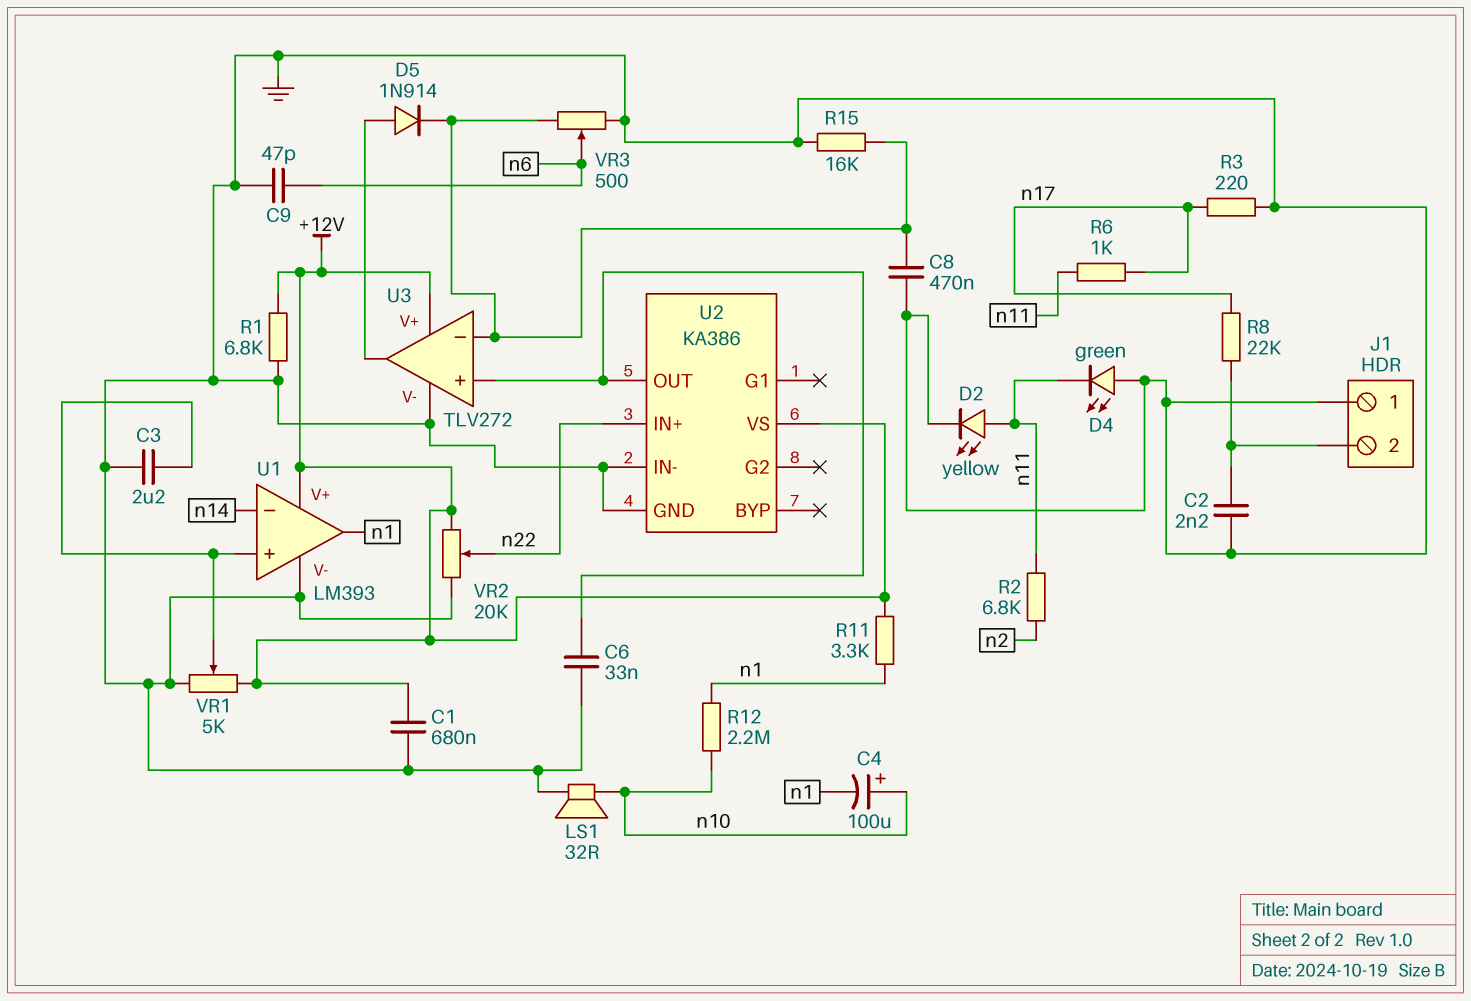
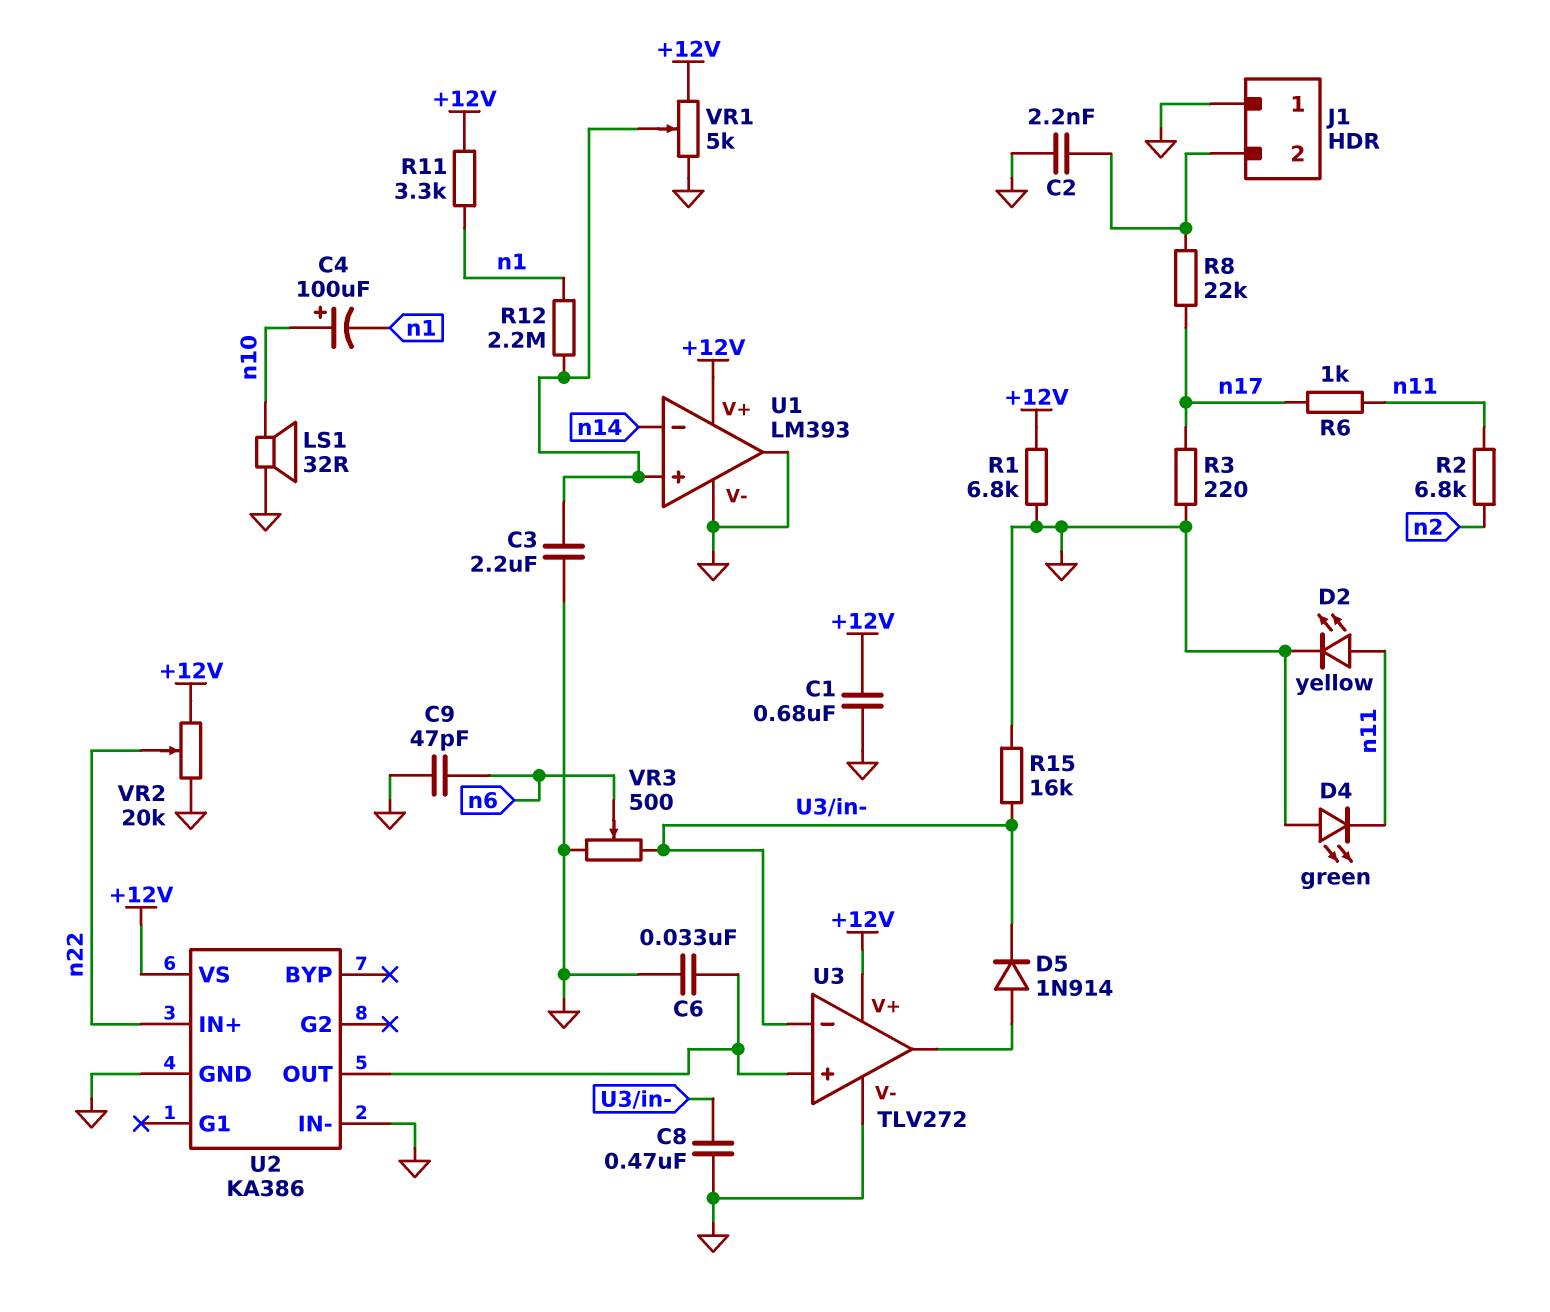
R12: 2.2M (n1, n10) -> 2.2M (U1/in+, n1)
U1 pin out: n1 -> GND

